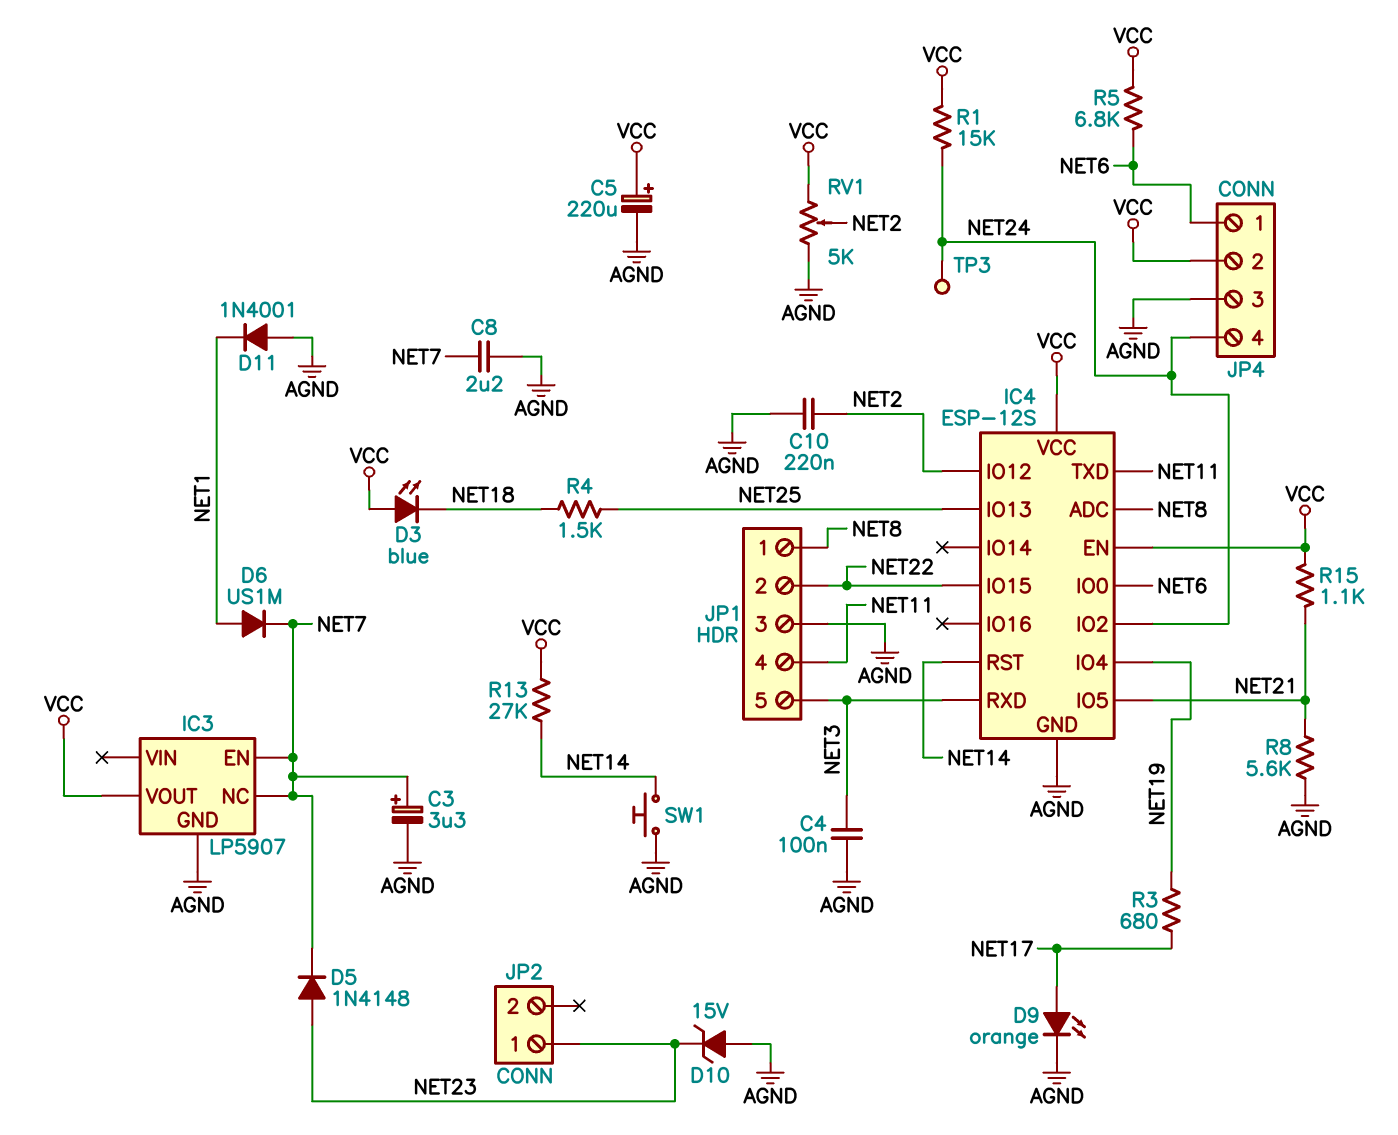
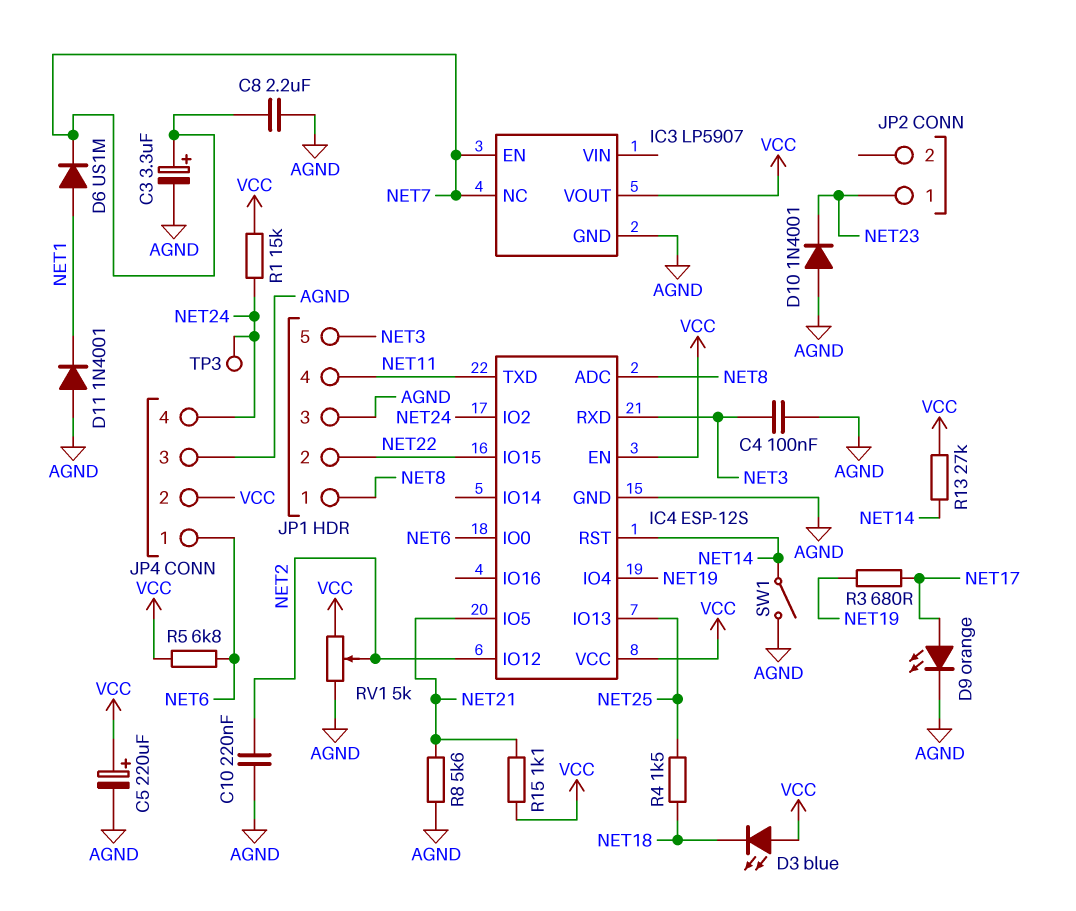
D5: diode 1N4148 (A NET23, K NET7) -> none
D10: zener 15V (A AGND, K NET23) -> diode 1N4001 (A AGND, K NET23)
SW1: button (AGND, NET14) -> switch (AGND, NET14)

